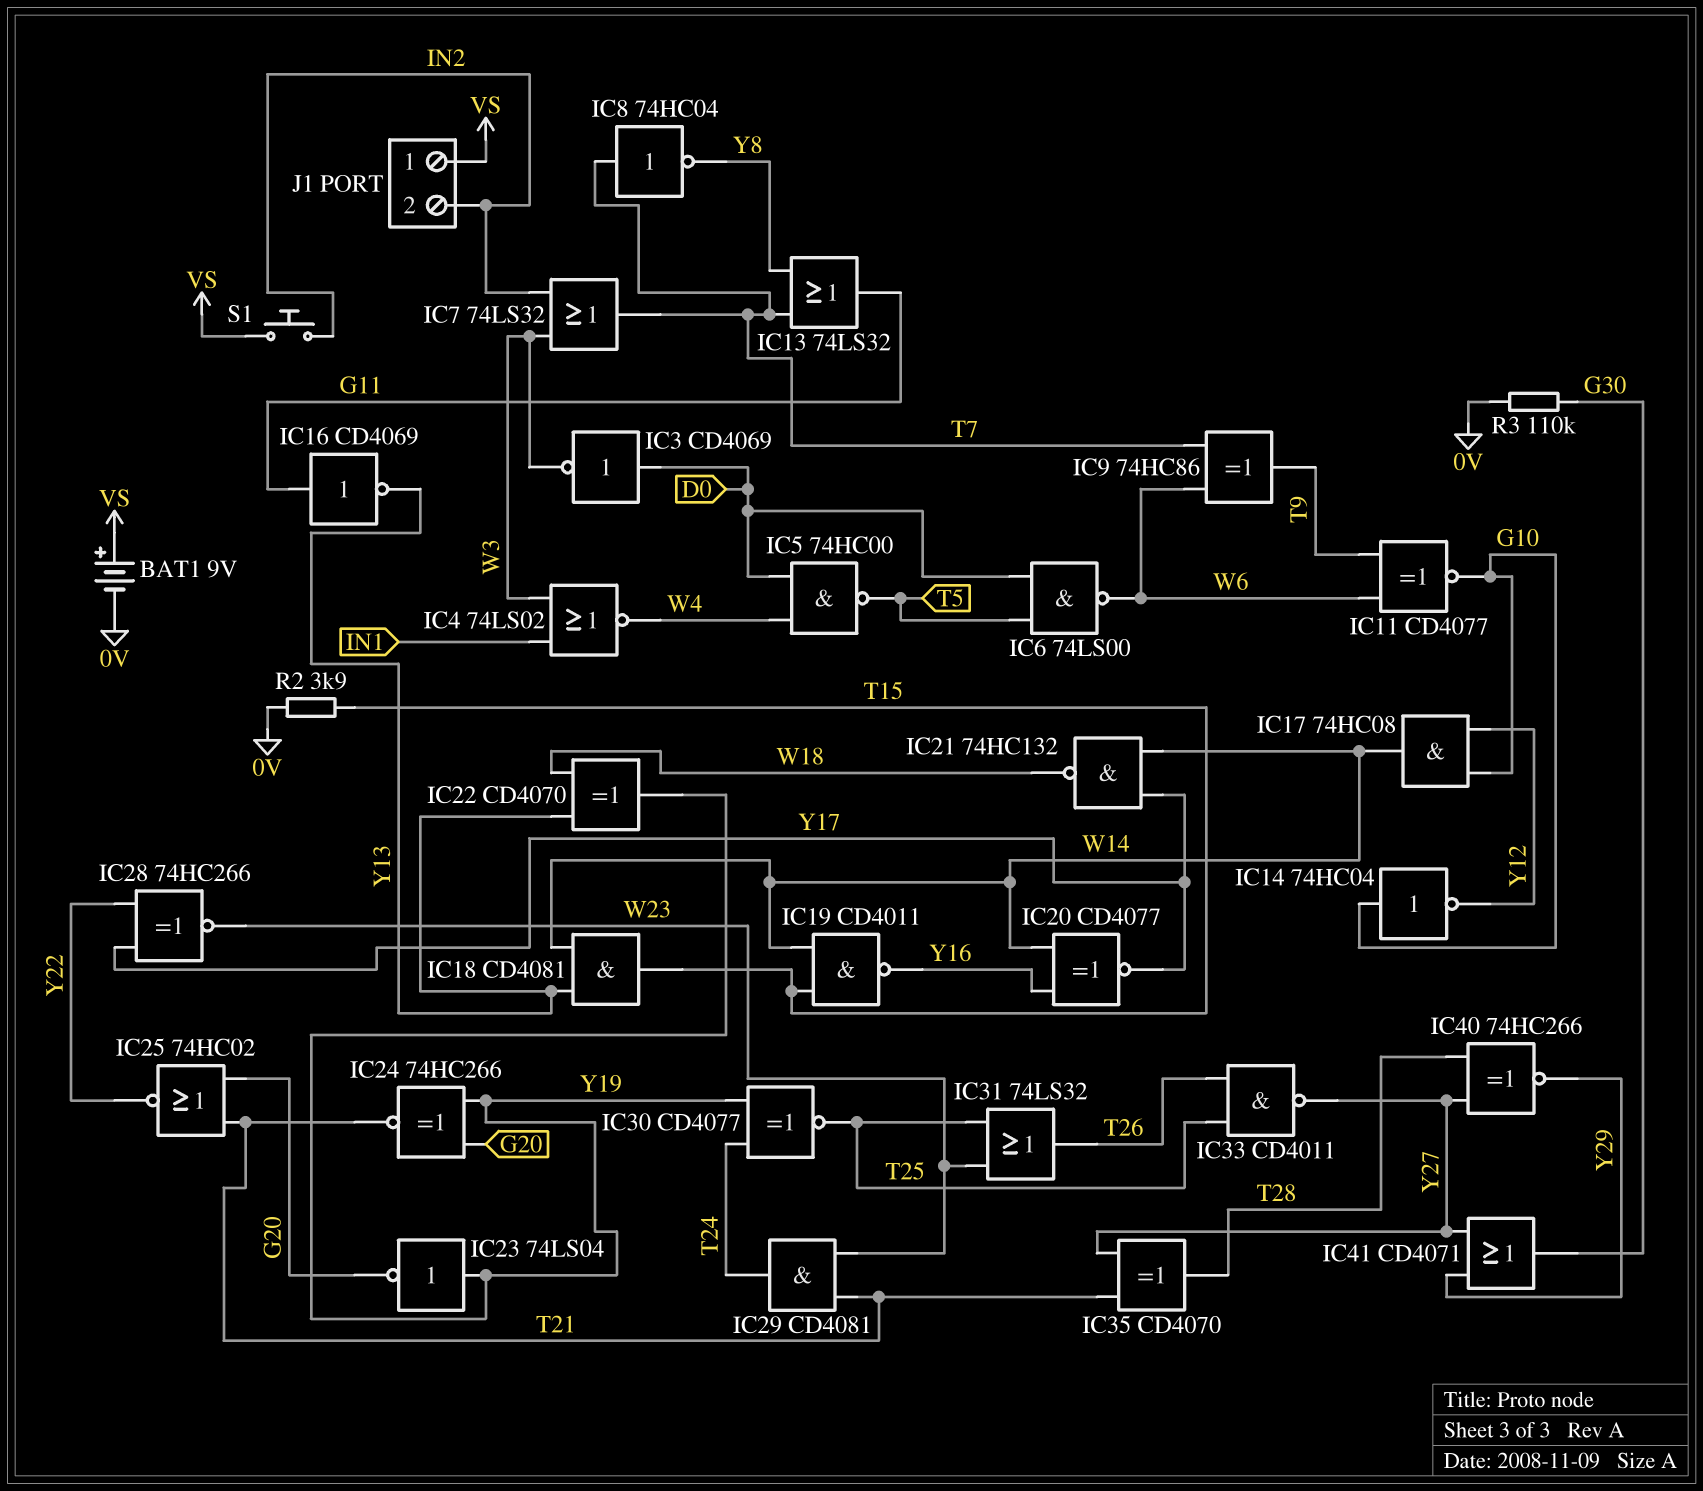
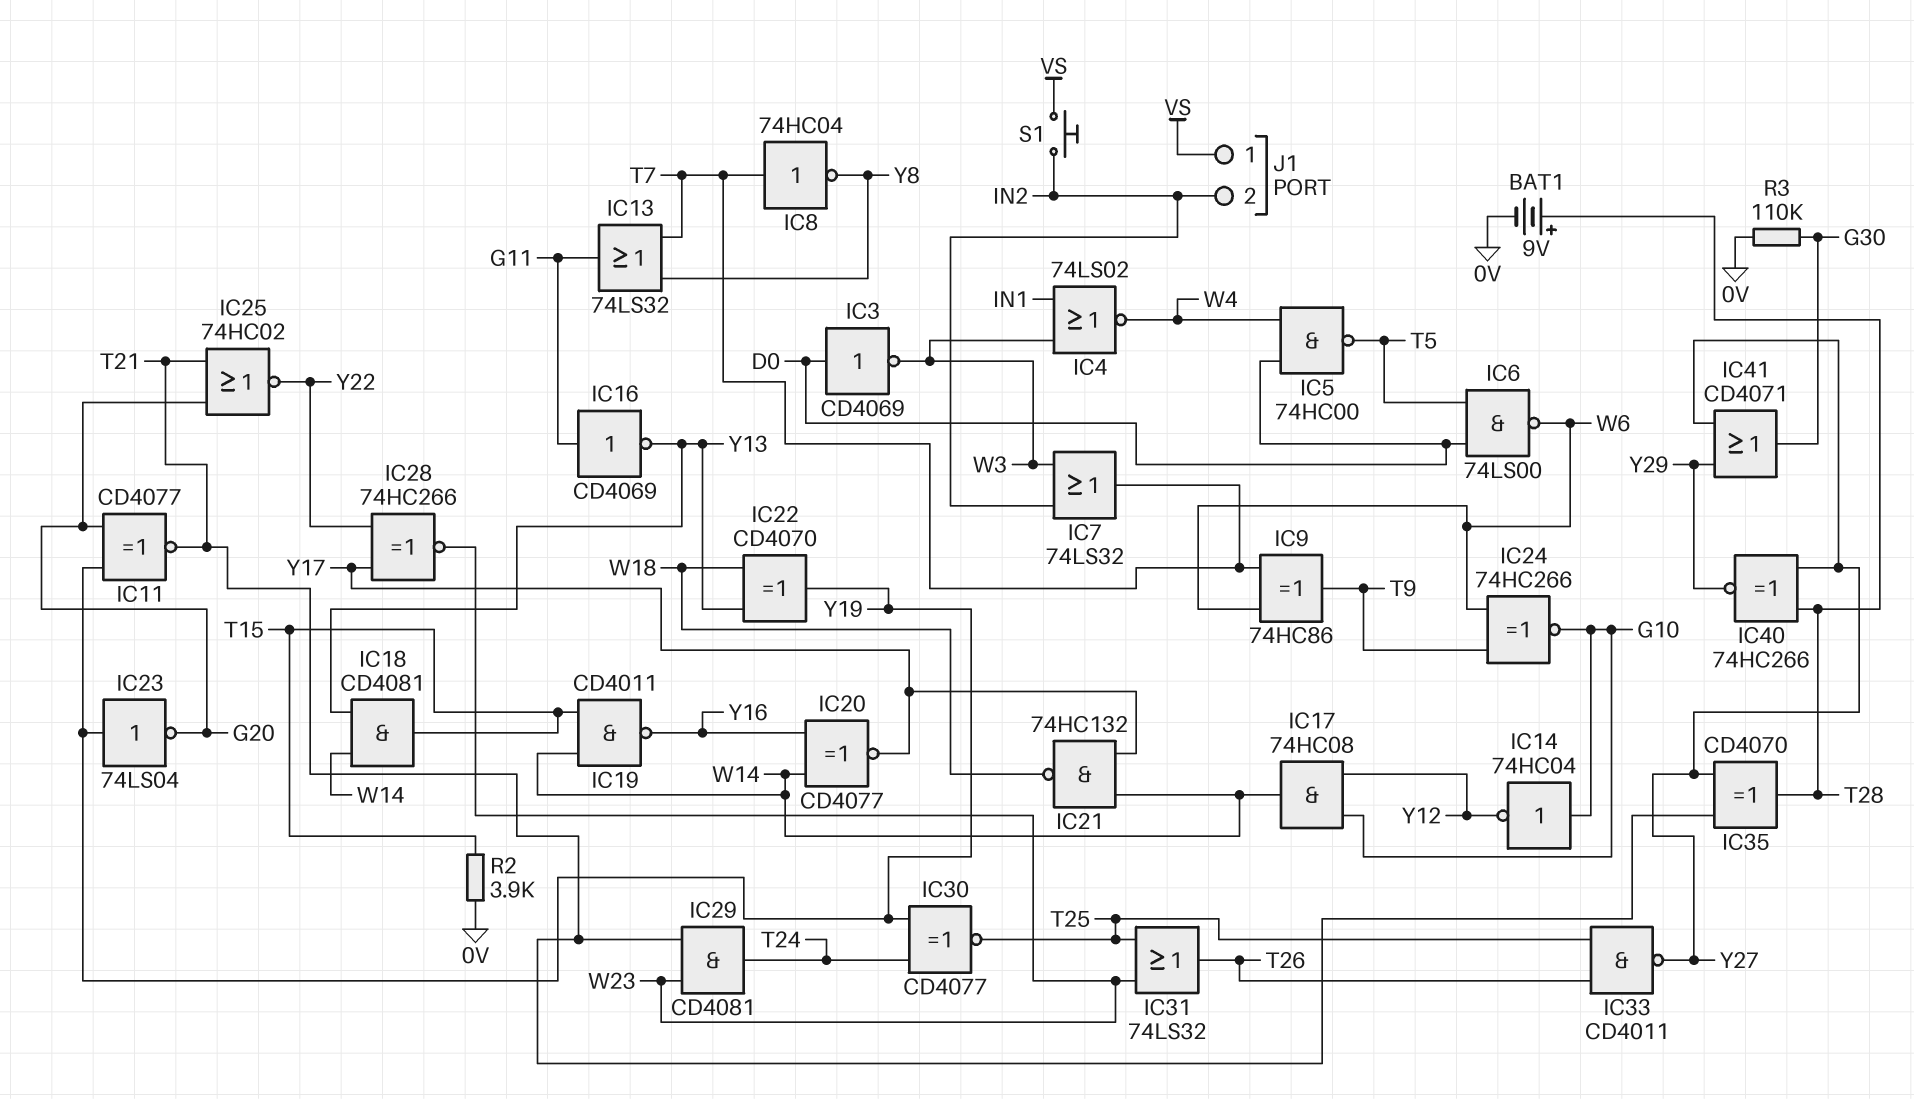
BAT1: 9V (plus VS, minus 0V) -> 9V (plus T28, minus 0V)
IC11: XNOR CD4077 (in T9, in W6, out G10) -> XNOR CD4077 (in G20, in Y19, out T21)
IC24: XNOR 74HC266 (in G20, in Y19, out T21) -> XNOR 74HC266 (in T9, in W6, out G10)

